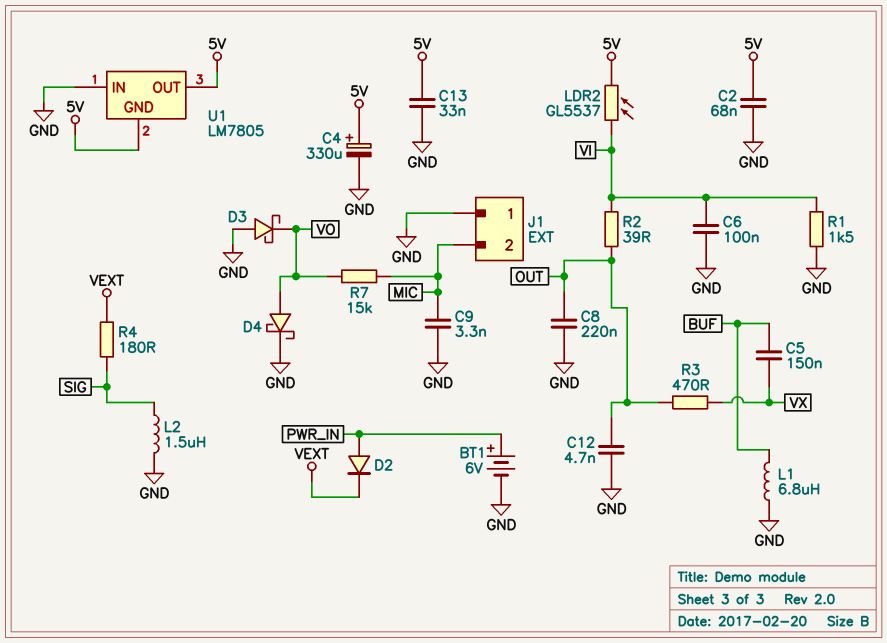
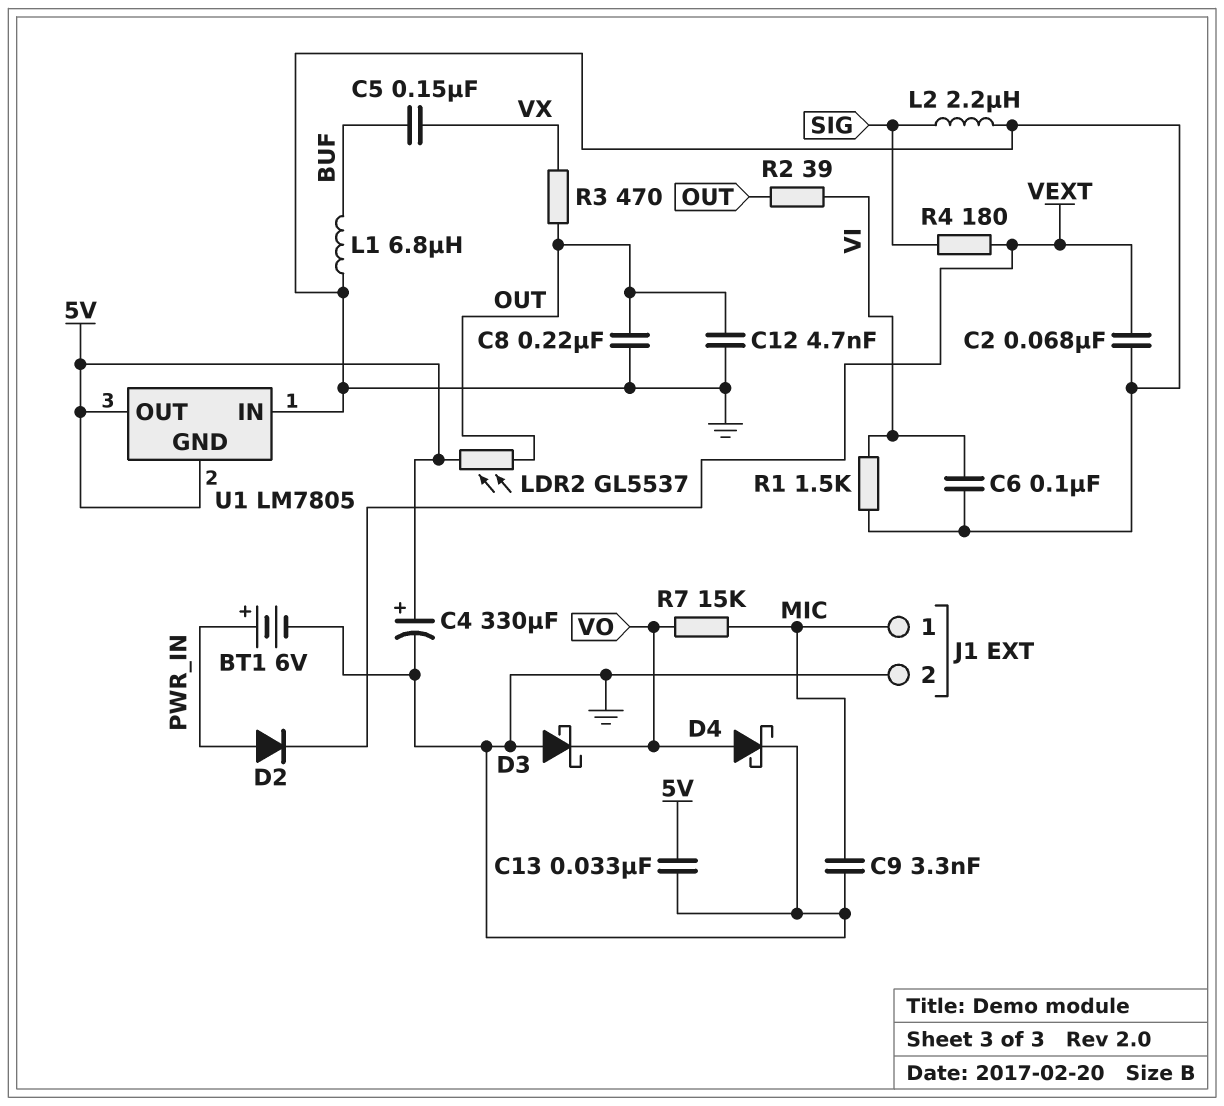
C2: 68nF (5V, GND) -> 68nF (GND, VEXT)
J1 pin 1: GND -> MIC
J1 pin 2: MIC -> GND
L2: 1.5uH (GND, SIG) -> 2.2uH (GND, SIG)
LDR2: GL5537 (5V, VI) -> GL5537 (5V, OUT)

